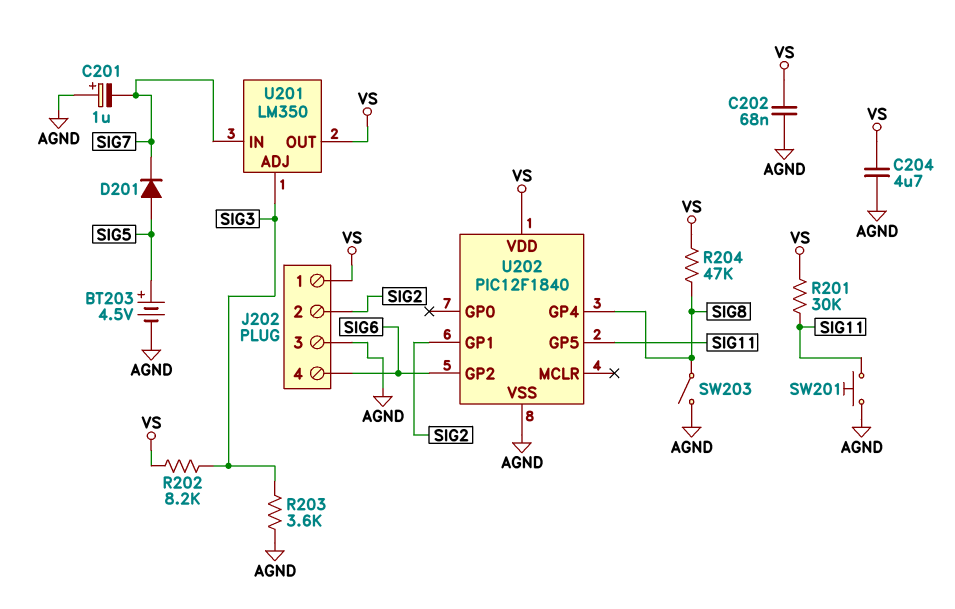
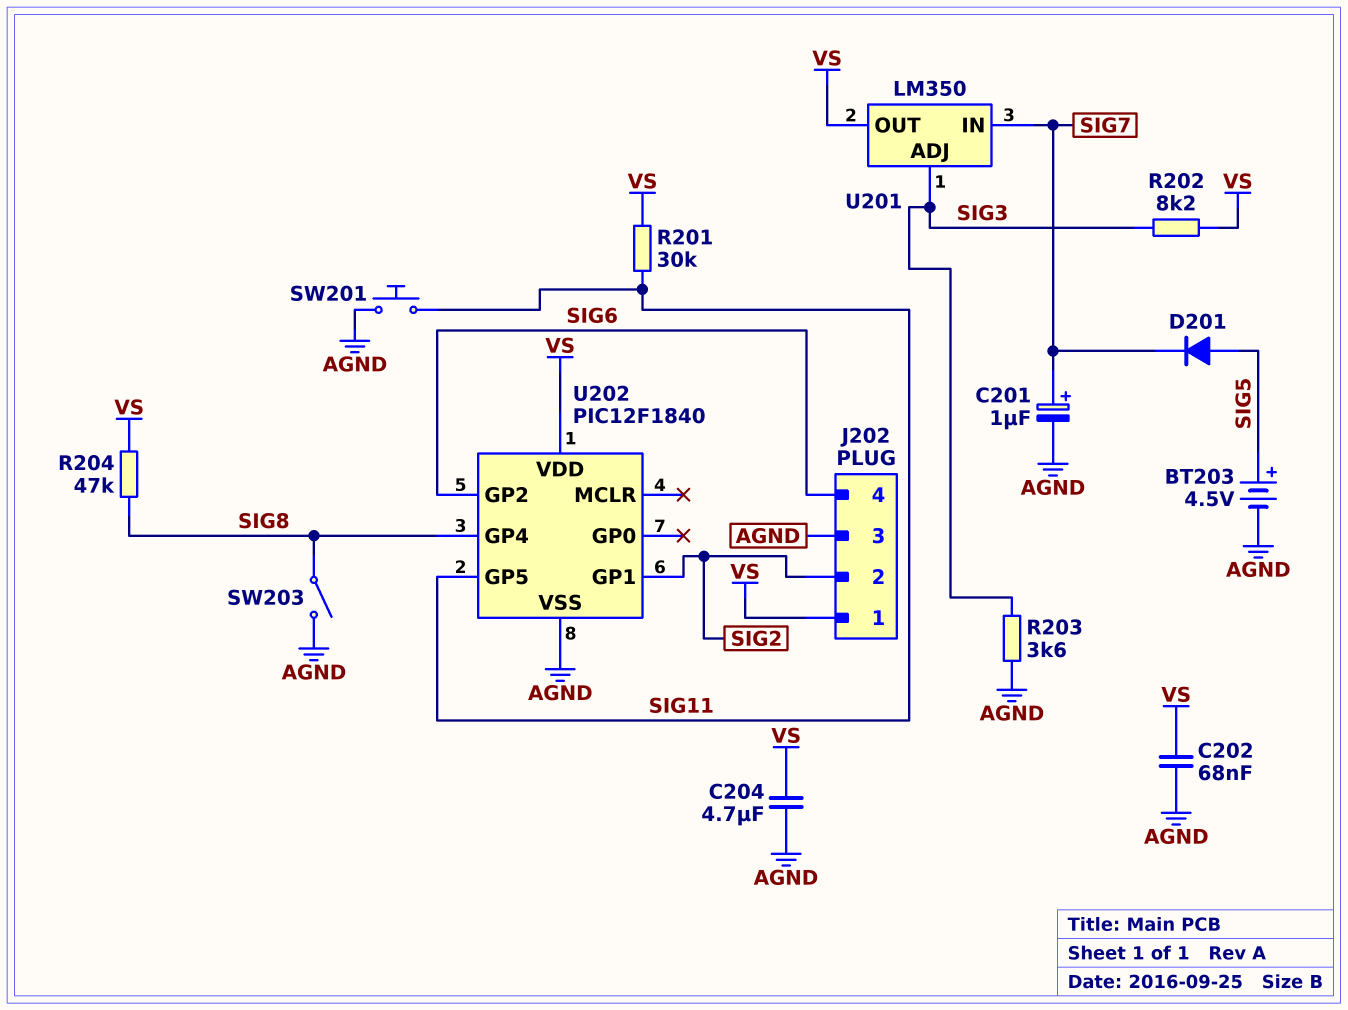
C201: 1uF (plus AGND, minus SIG7) -> 1uF (plus SIG7, minus AGND)

